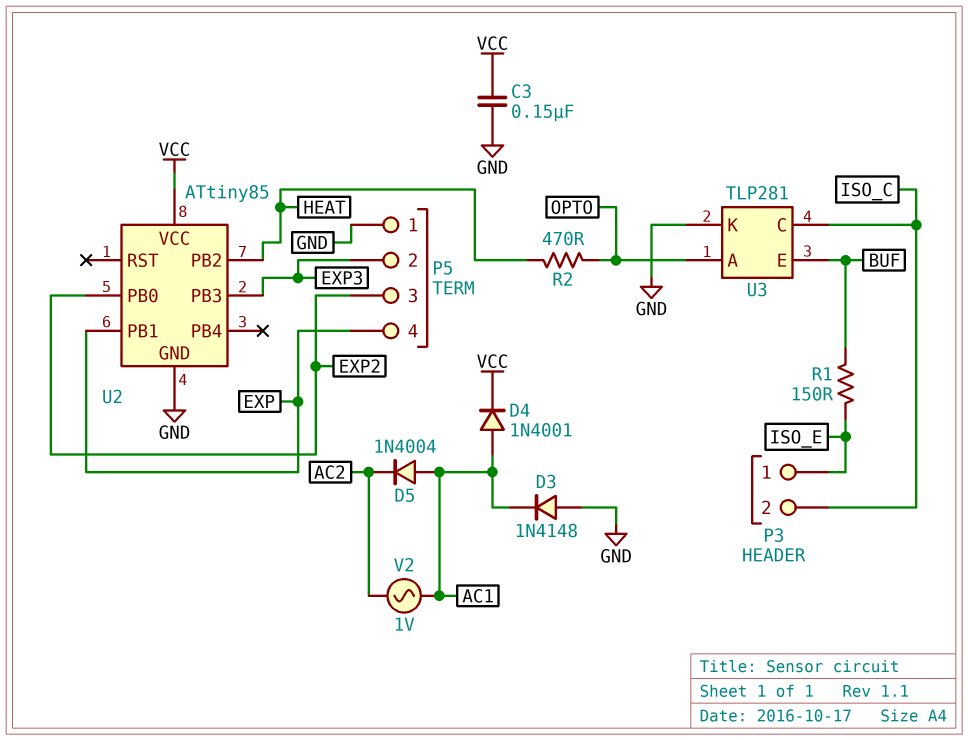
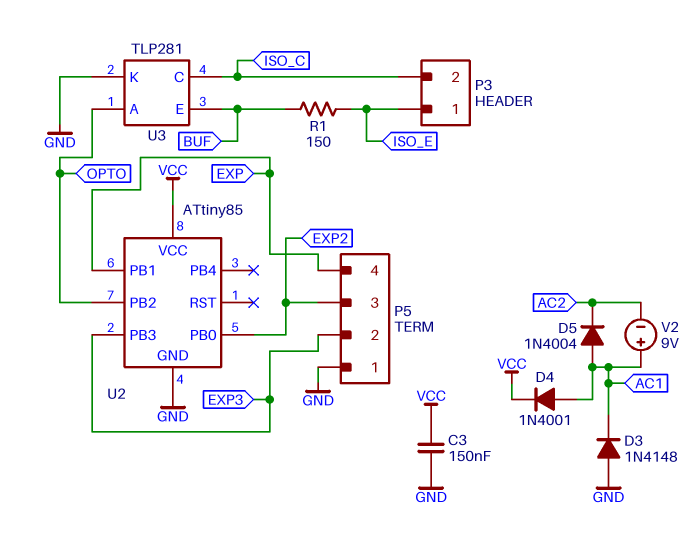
R2: 470 (HEAT, OPTO) -> none
U2 pin PB2: HEAT -> OPTO
V2: AC 1V (AC1, AC2) -> 9V (plus AC1, minus AC2)

